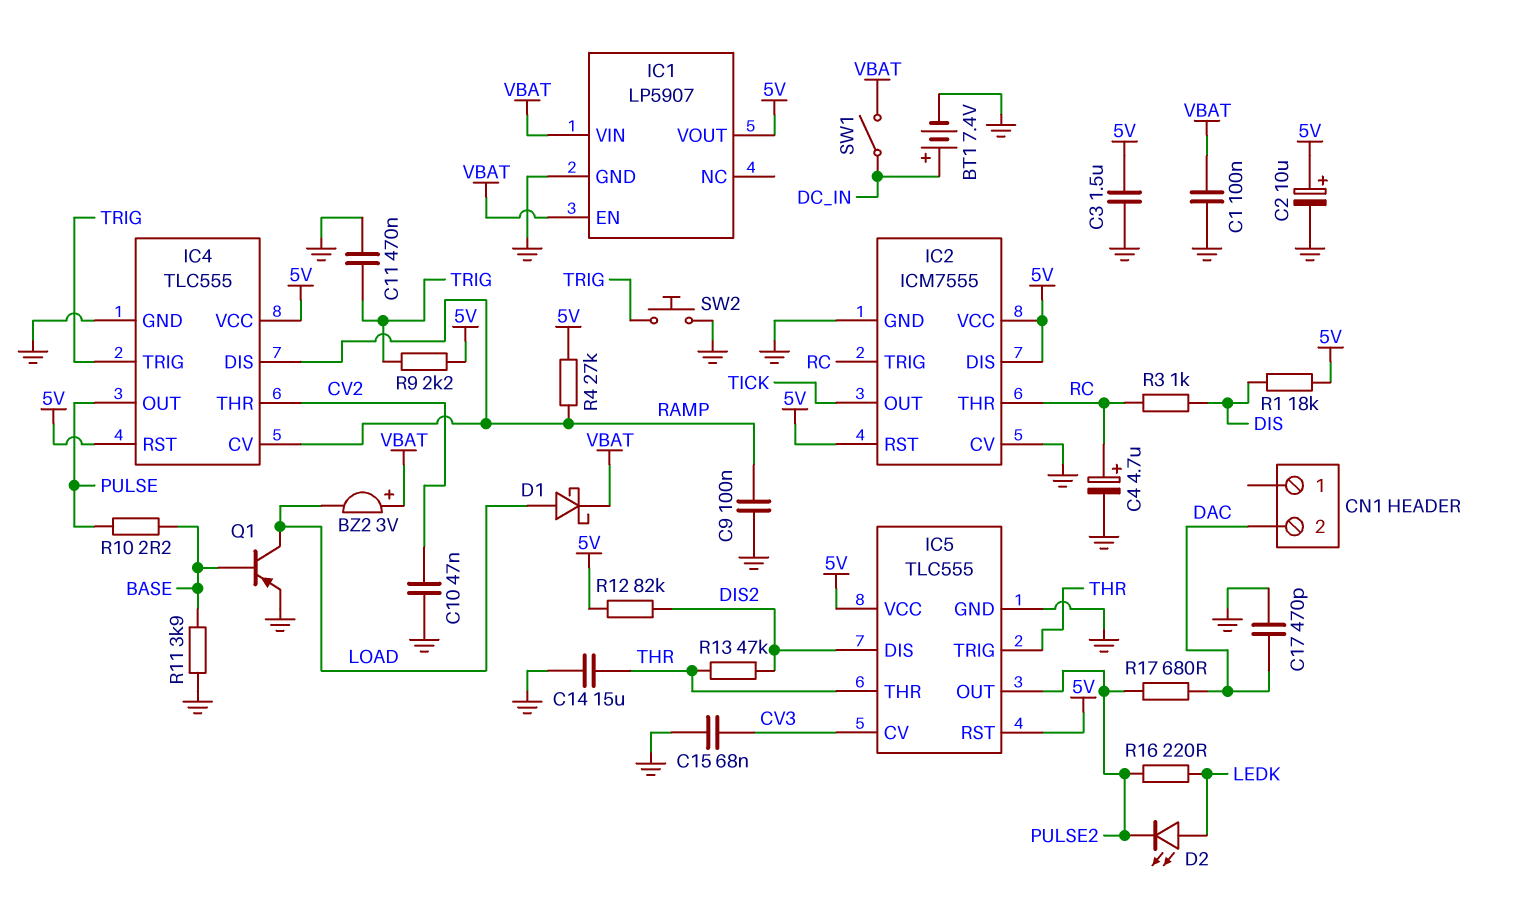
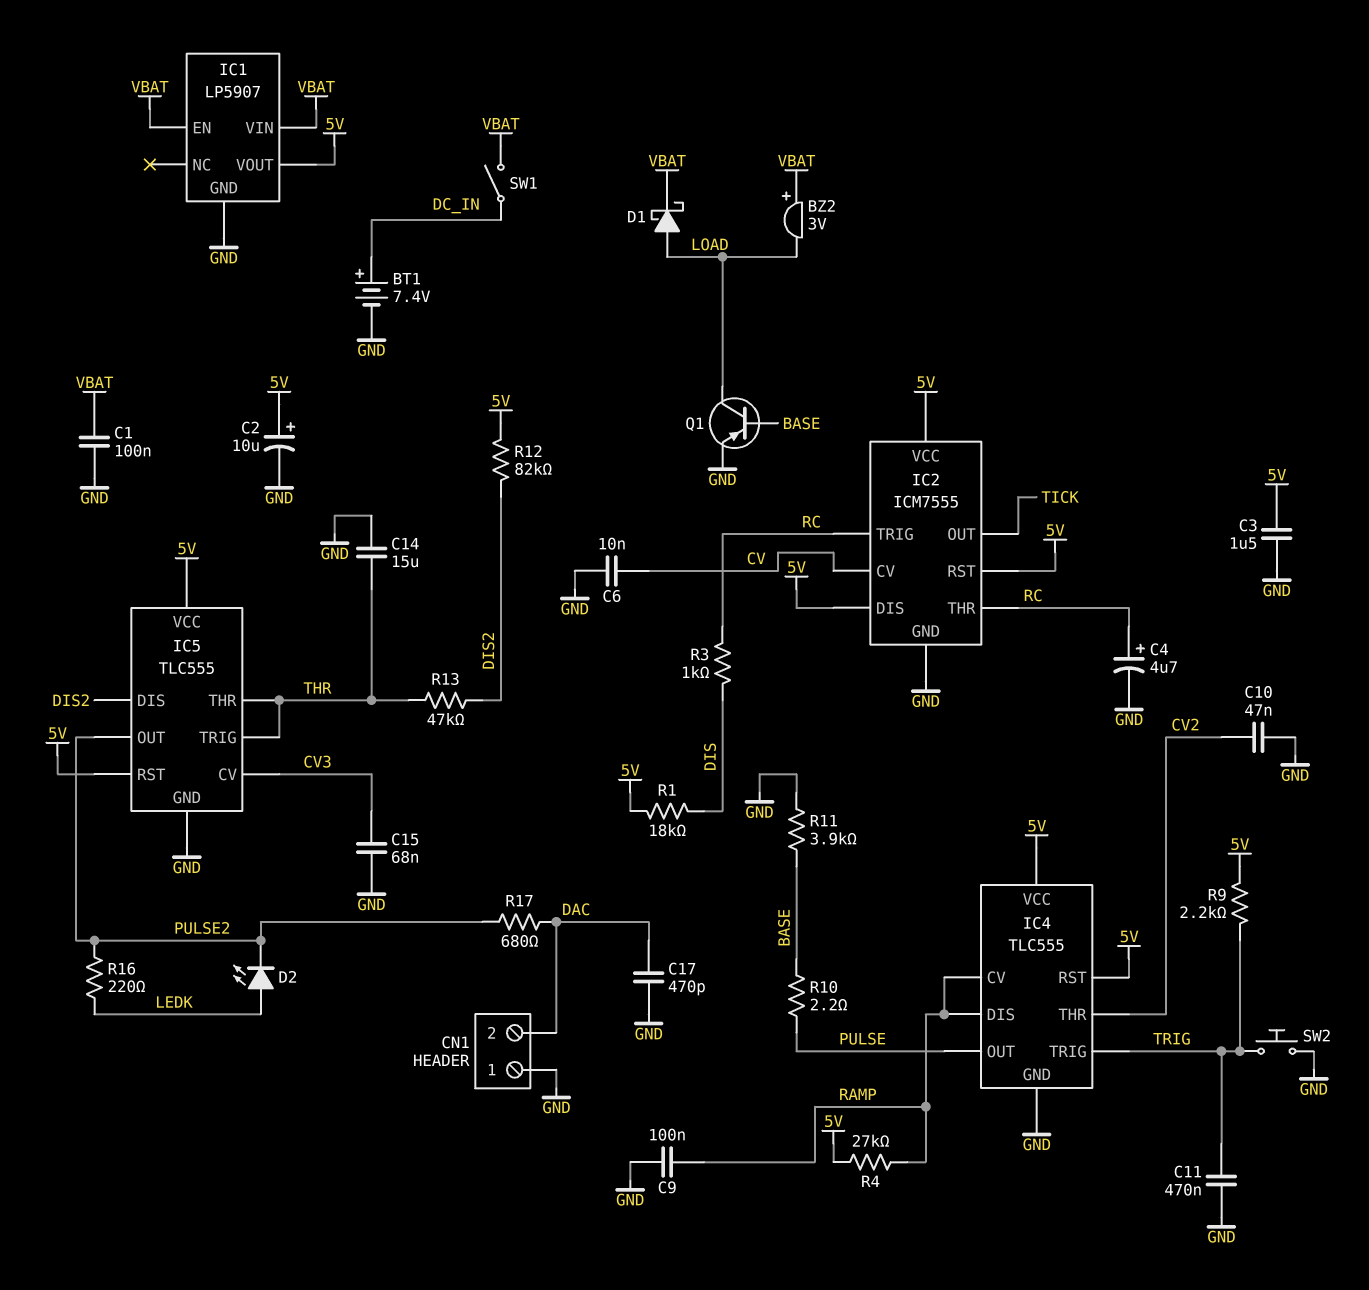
C6: none -> 10nF (CV, GND)
CN1 pin 1: none -> GND
IC2 pin CV: GND -> CV

